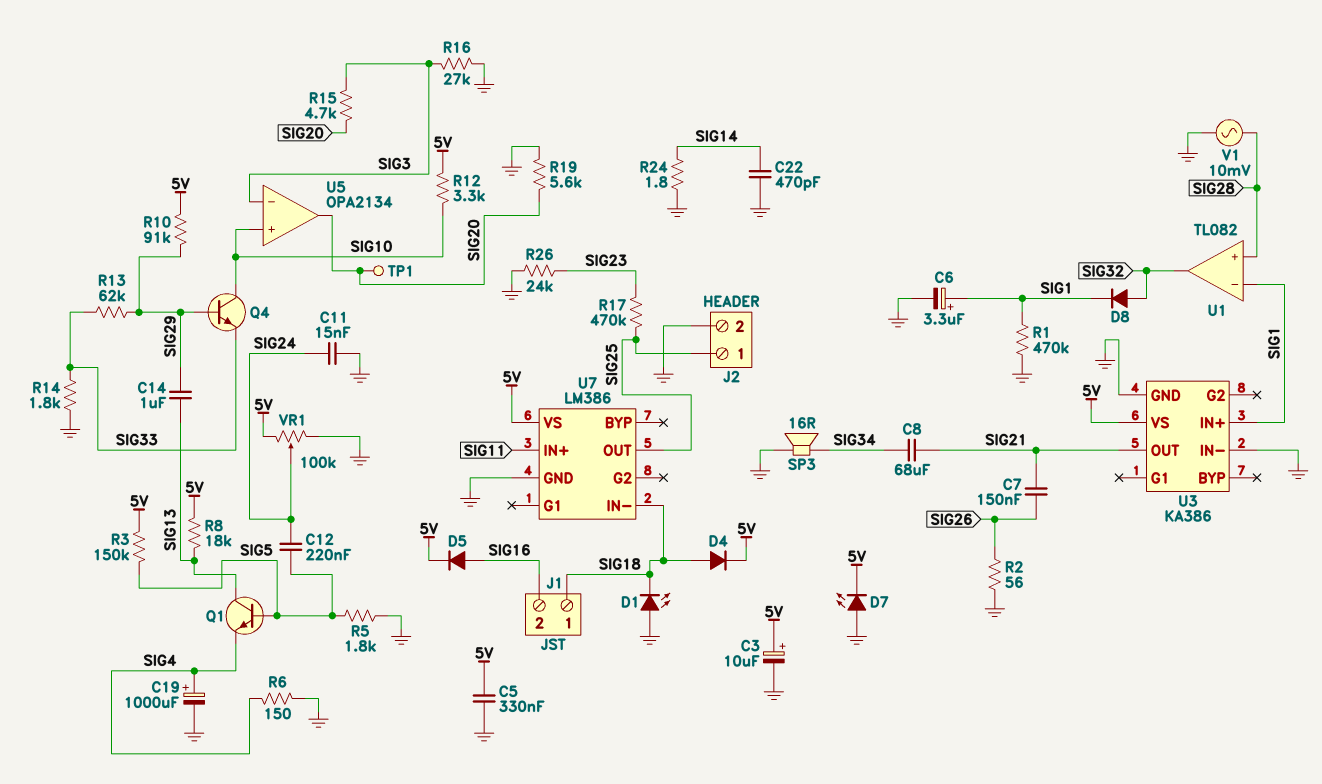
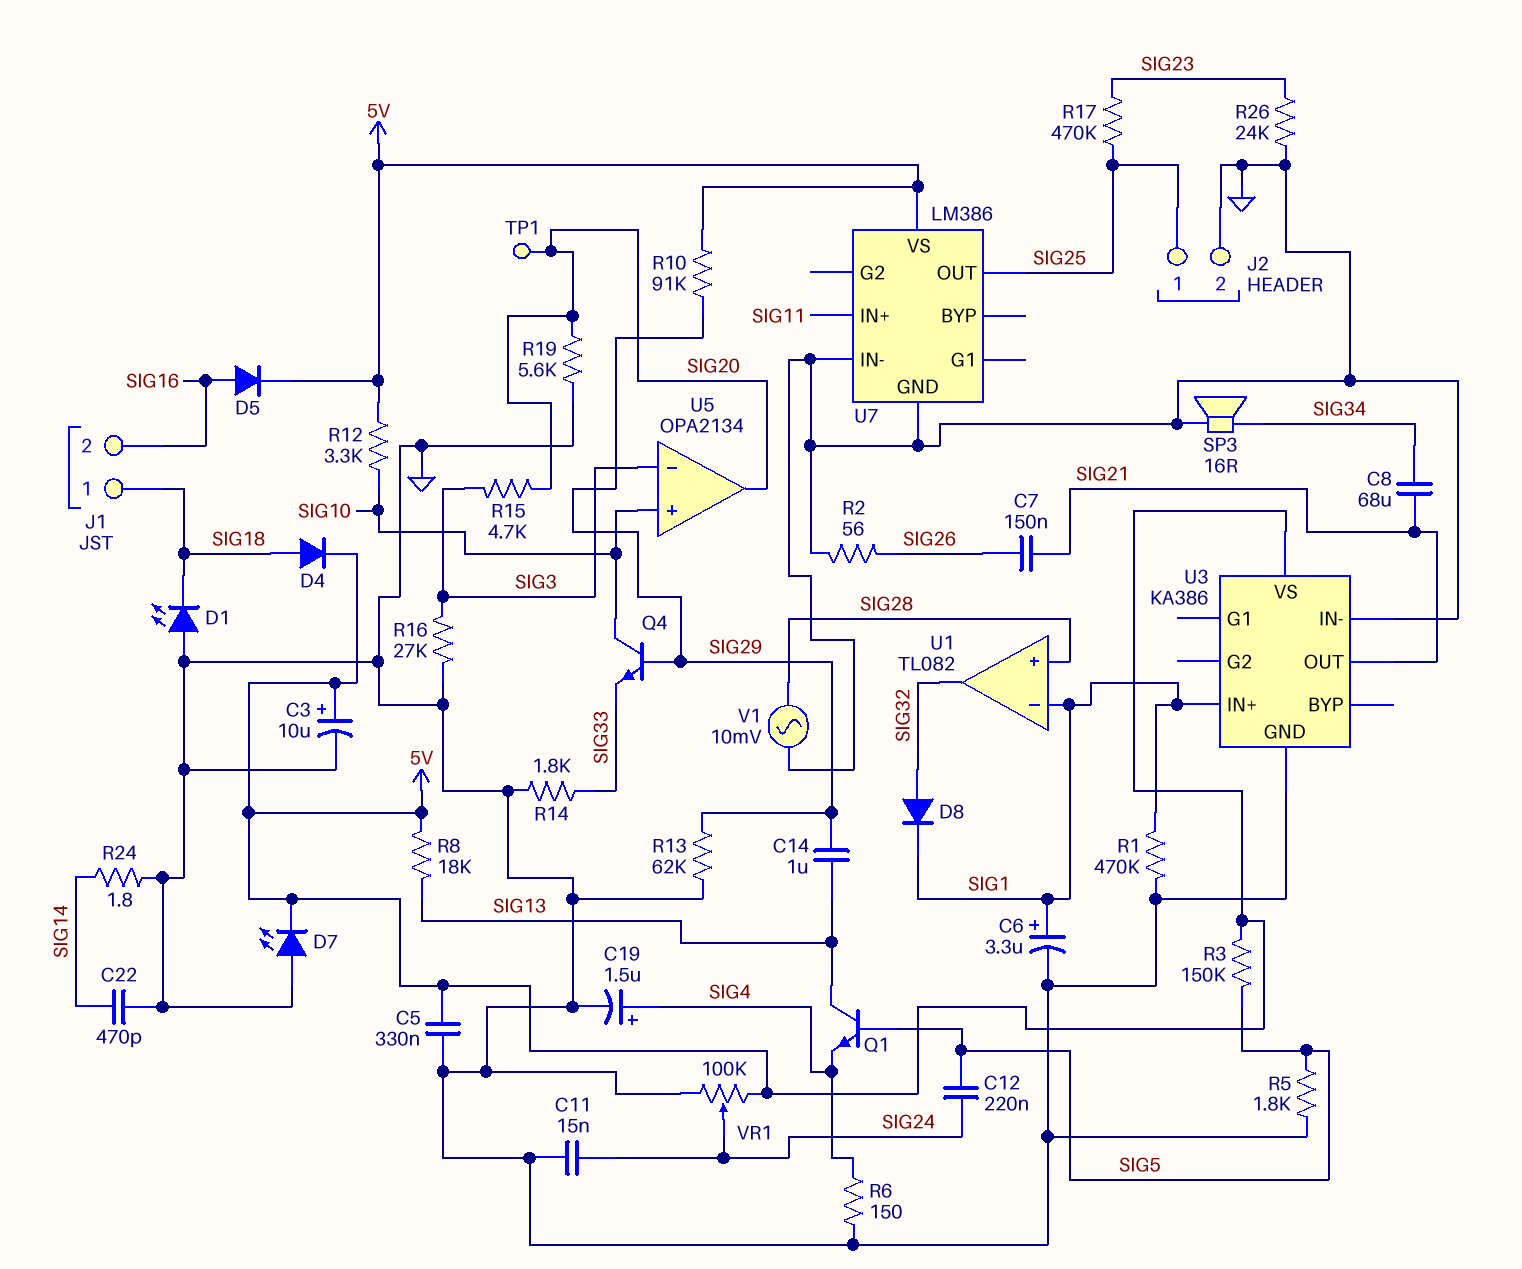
C19: 1000uF (plus SIG4, minus GND) -> 1.5uF (plus SIG4, minus GND)
R13: 62k (SIG29, SIG33) -> 62k (GND, SIG29)
U7 pin IN-: SIG18 -> GND

